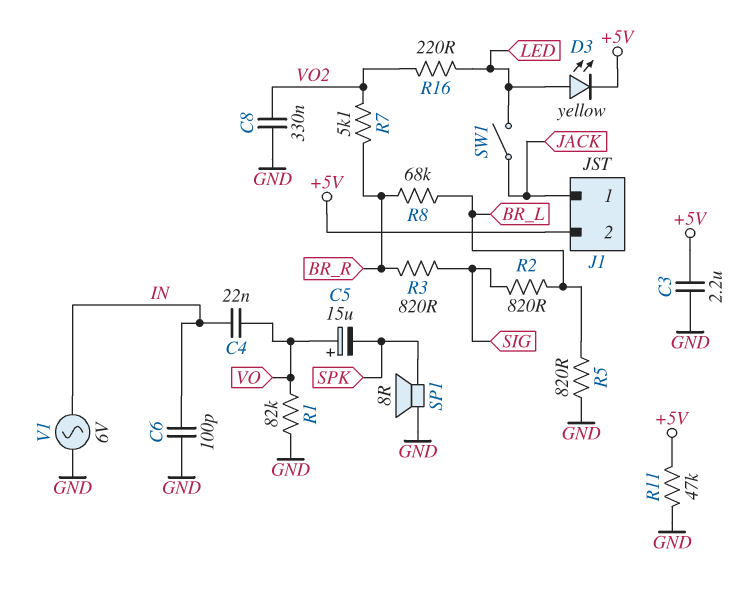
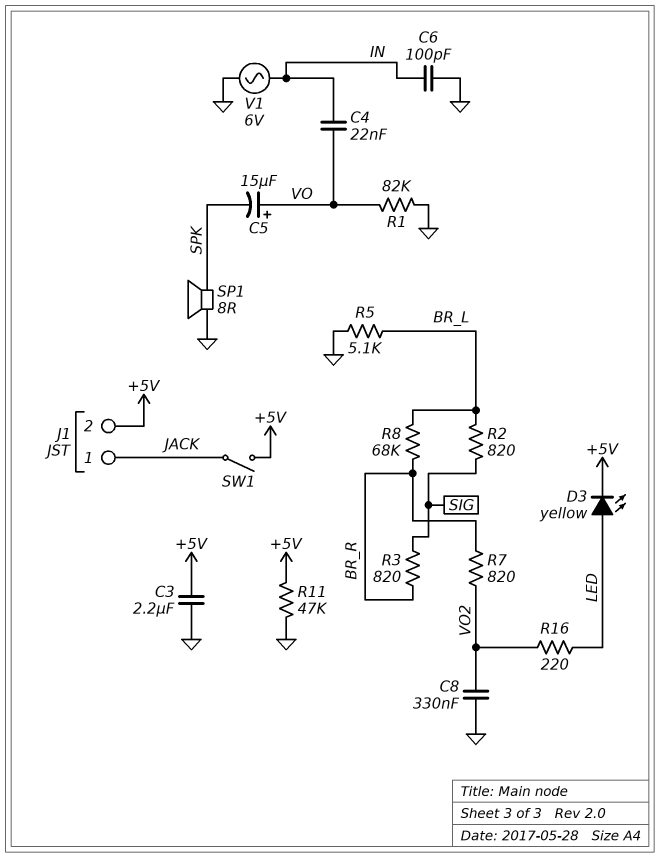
R5: 820 (BR_L, GND) -> 5.1k (BR_L, GND)
R7: 5.1k (BR_R, VO2) -> 820 (BR_R, VO2)
SW1: switch (JACK, LED) -> switch (+5V, JACK)

